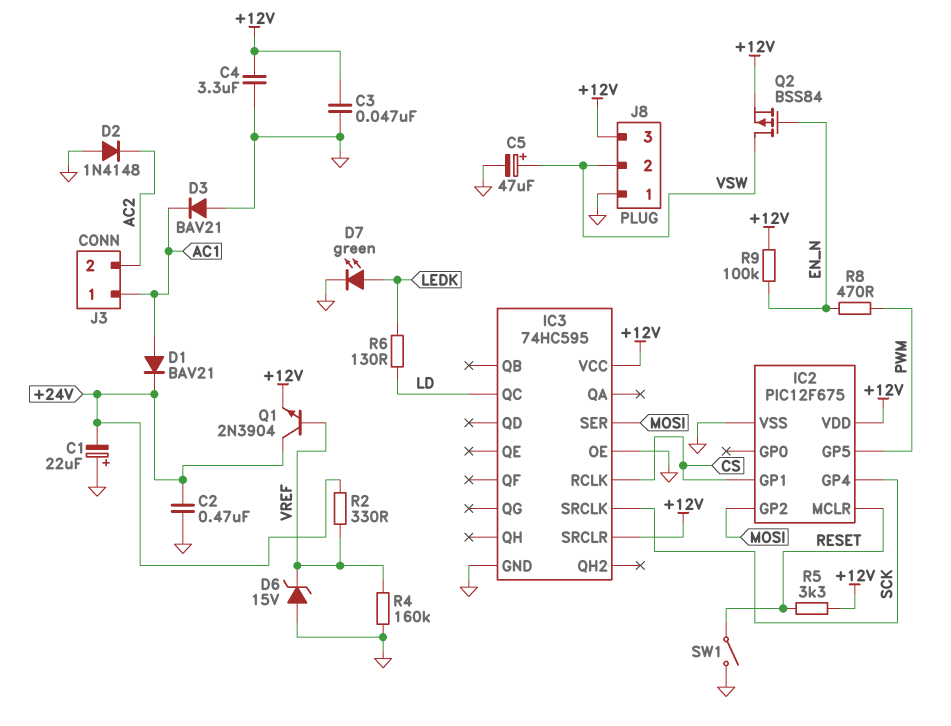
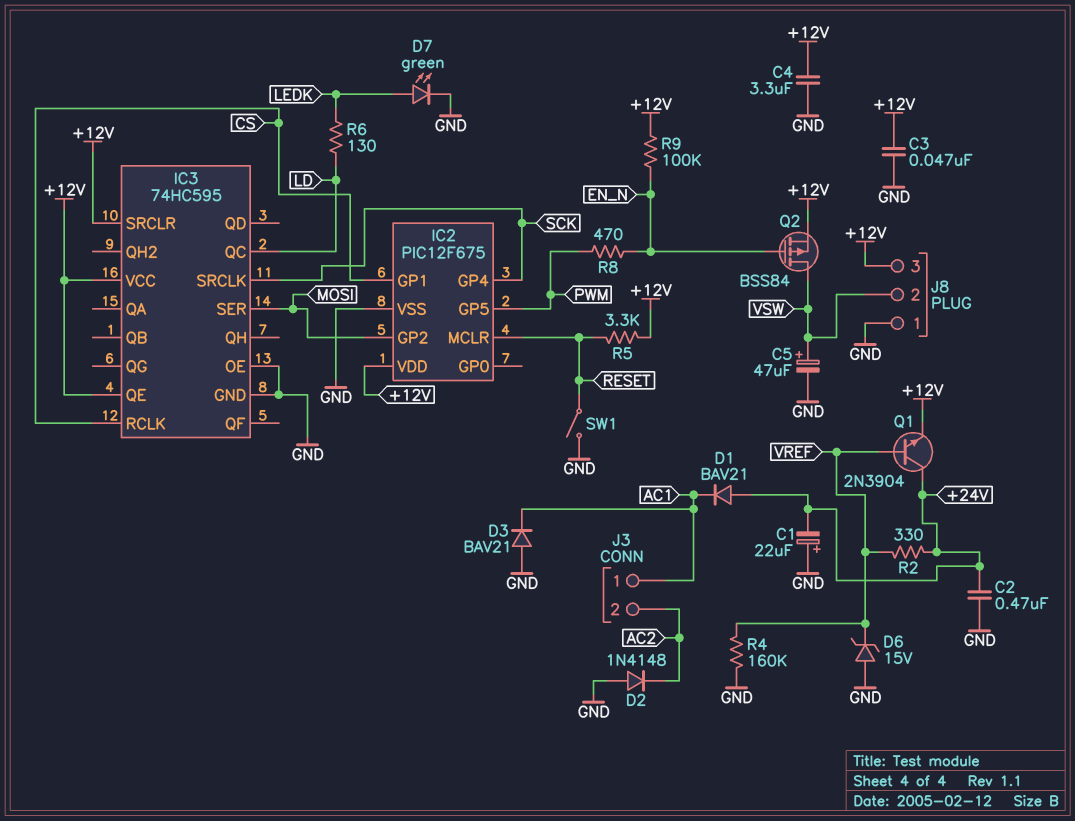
D1: diode BAV21 (A AC1, K +24V) -> diode BAV21 (A +24V, K AC1)
IC3 pin QE: none -> +12V

